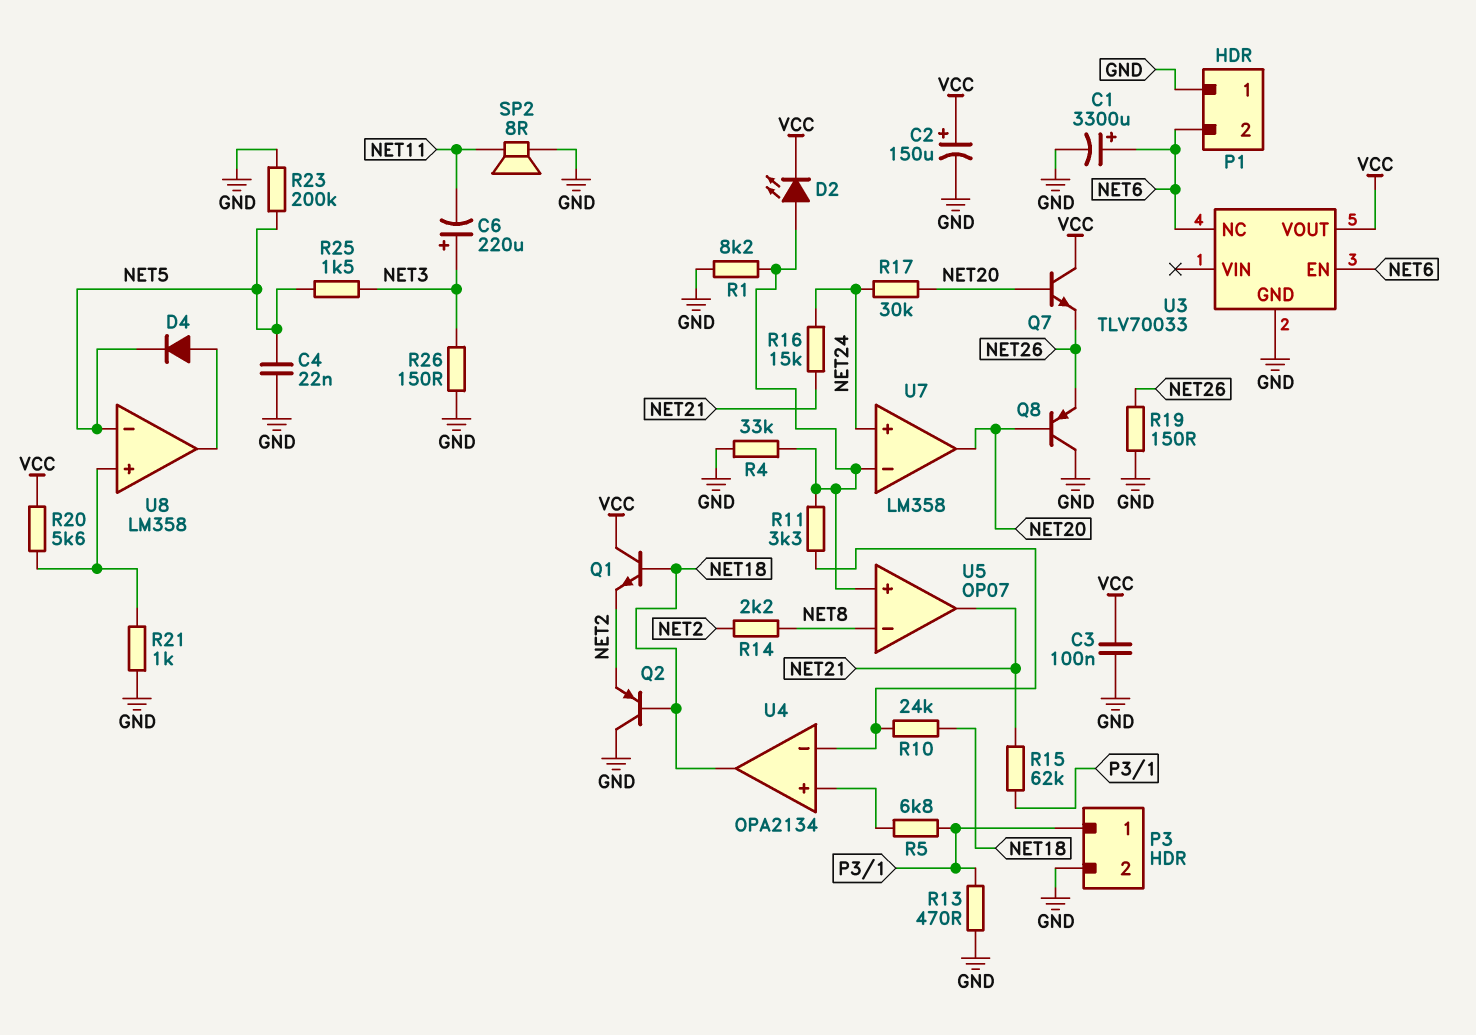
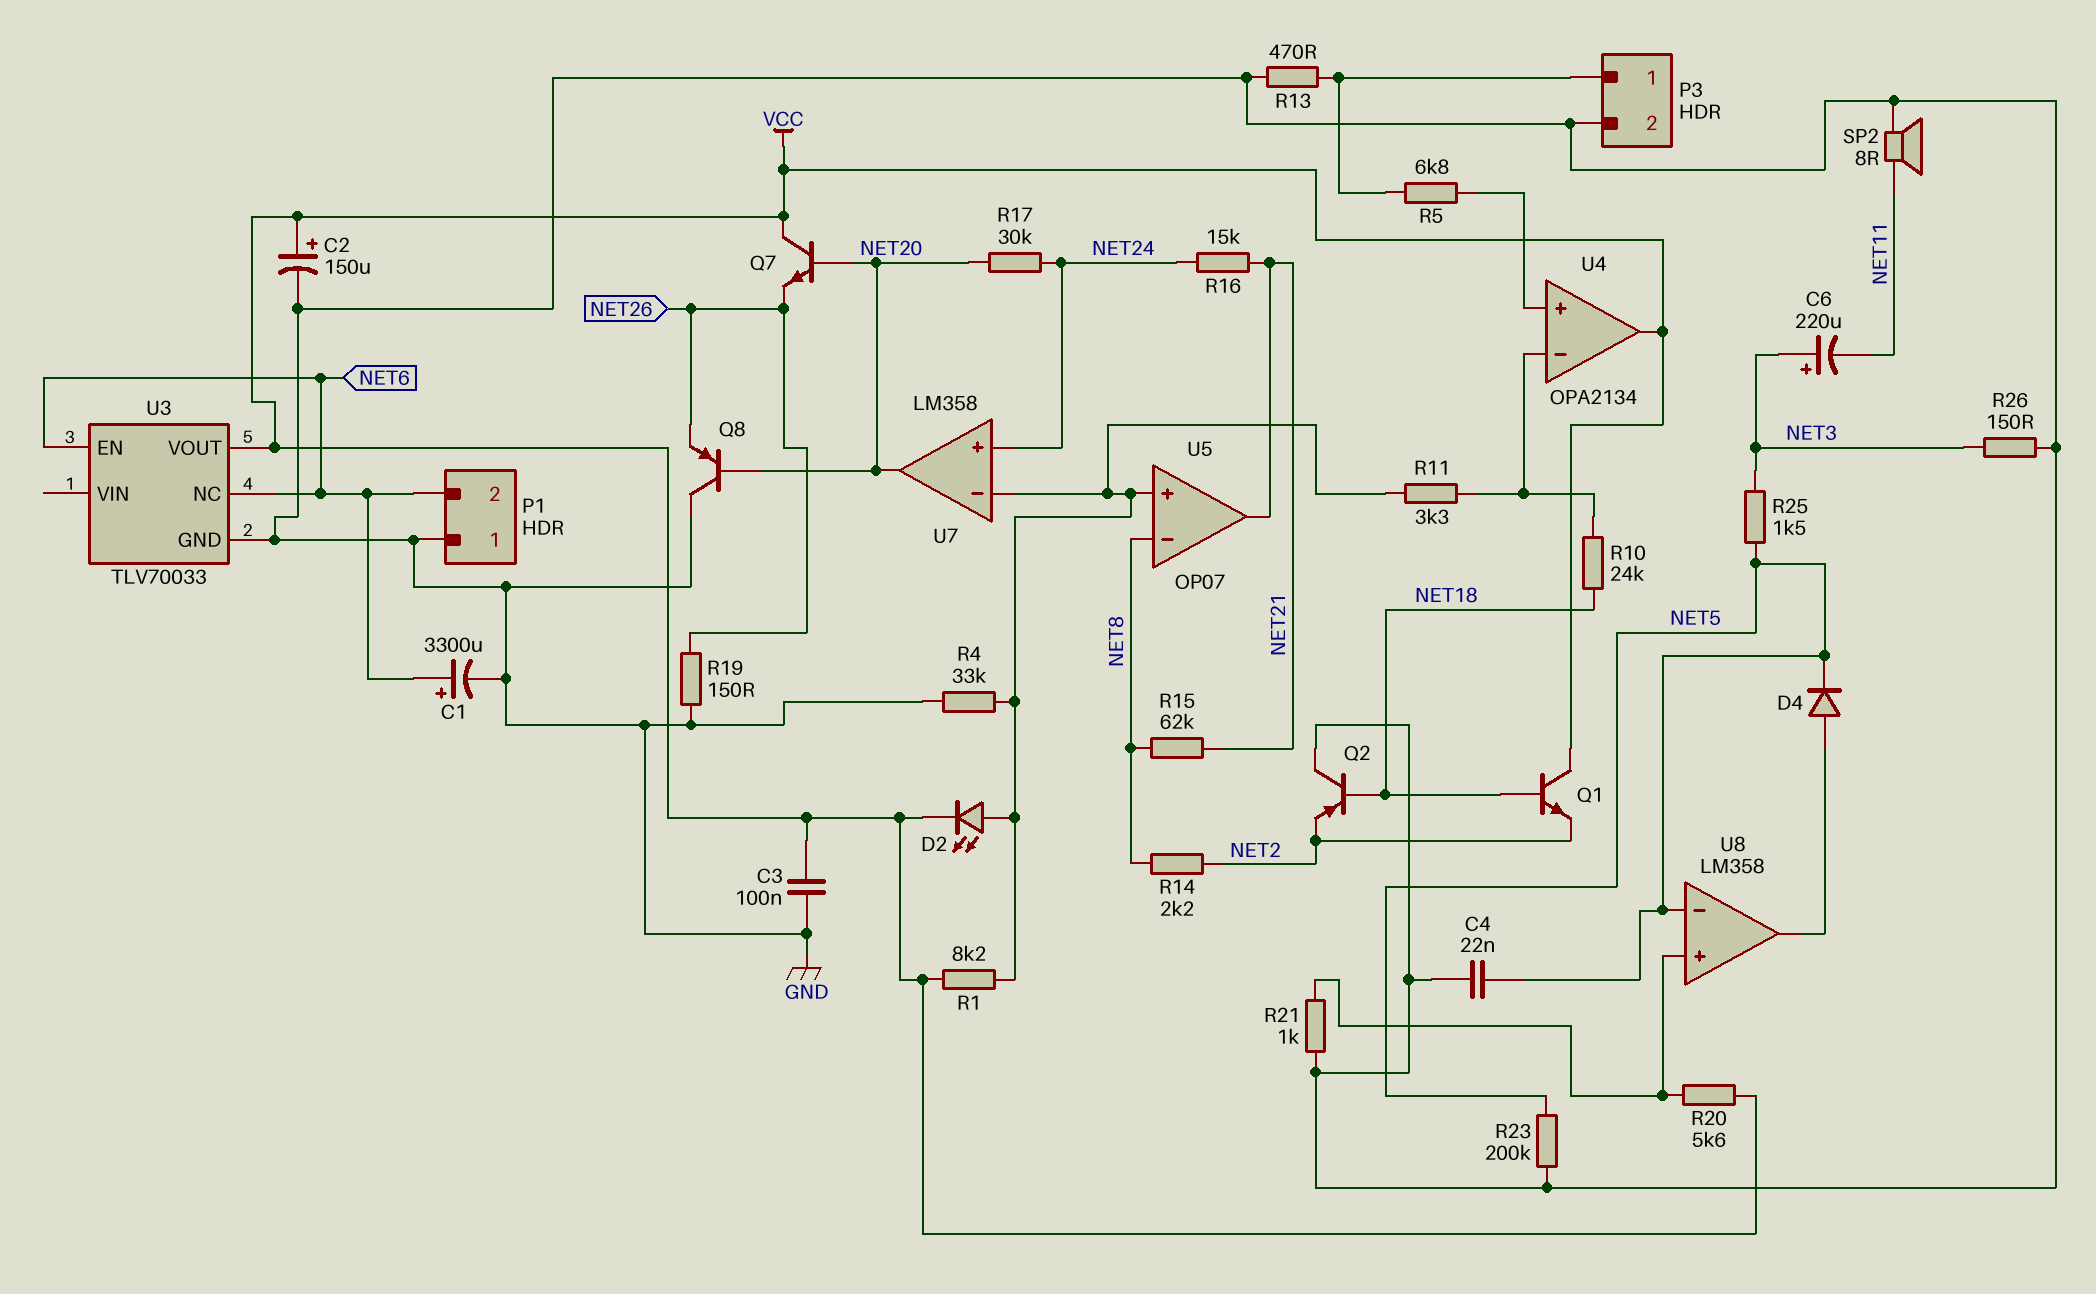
R1: 8.2k (GND, U5/in+) -> 8.2k (U5/in+, VCC)
R15: 62k (NET21, P3/1) -> 62k (NET8, NET21)
U4 pin out: NET18 -> VCC

